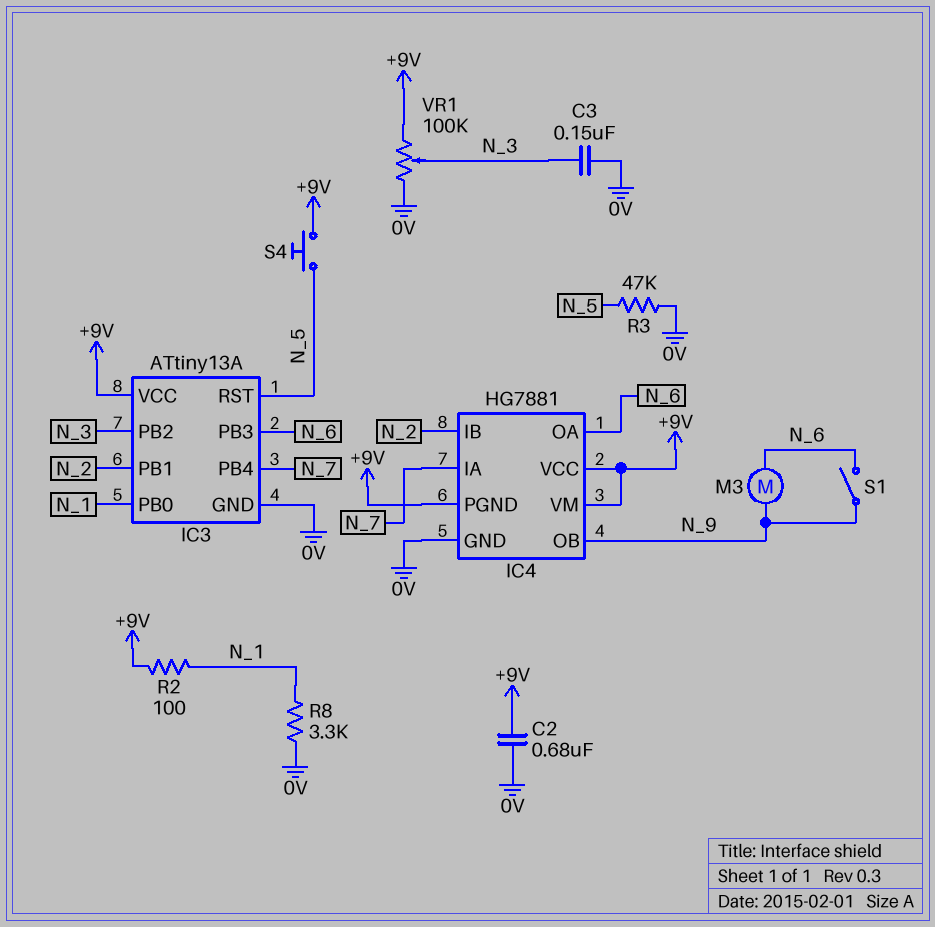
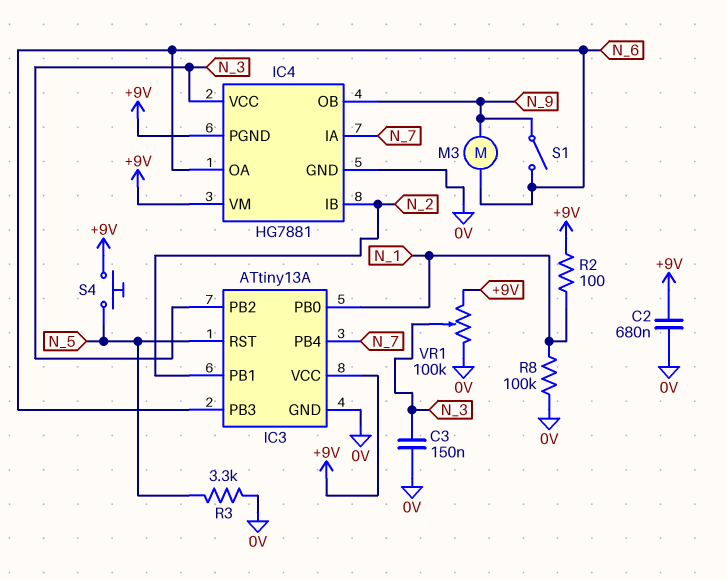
IC4 pin VCC: +9V -> N_3
R3: 47k (0V, N_5) -> 3.3k (0V, N_5)
R8: 3.3k (0V, N_1) -> 100k (0V, N_1)

